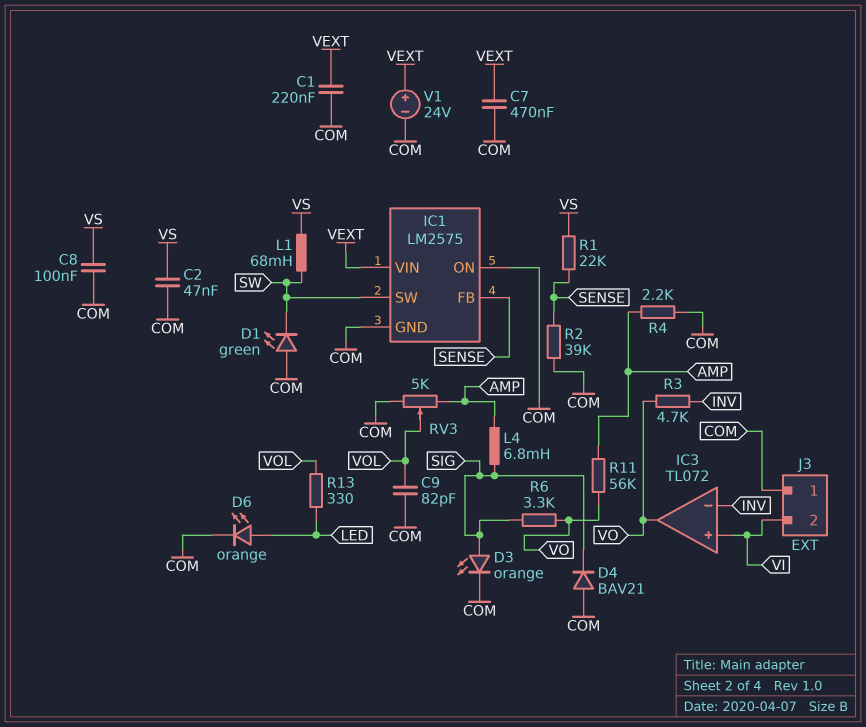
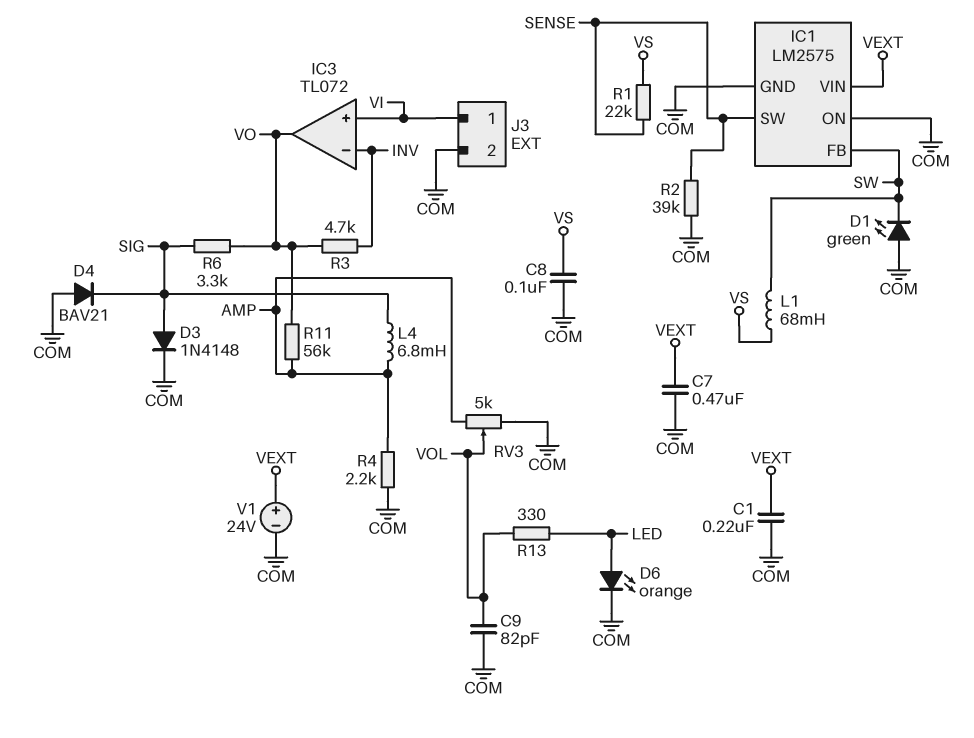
C2: 47nF (COM, VS) -> none
D3: LED orange (A SIG, K COM) -> diode 1N4148 (A SIG, K COM)
IC1 pin FB: SENSE -> SW
IC1 pin SW: SW -> SENSE
J3 pin 1: COM -> VI
J3 pin 2: VI -> COM

